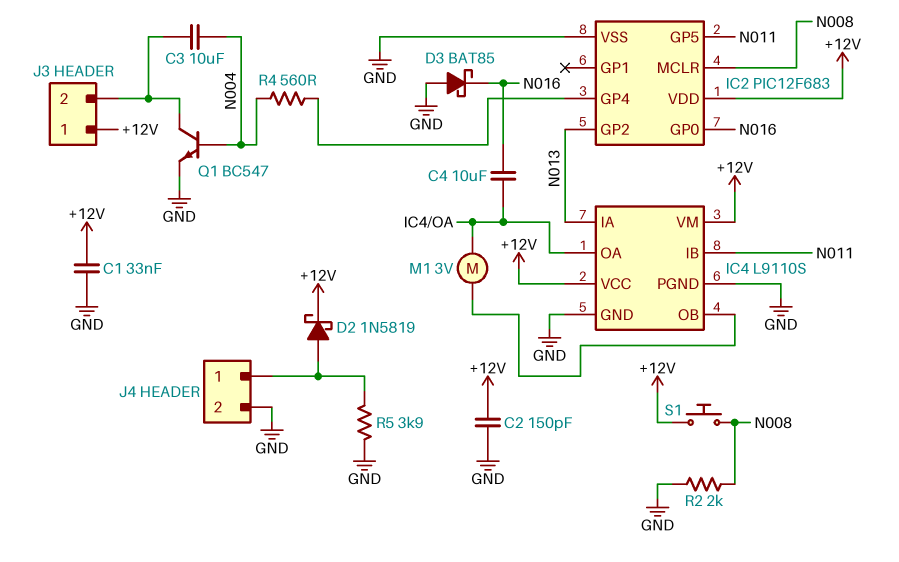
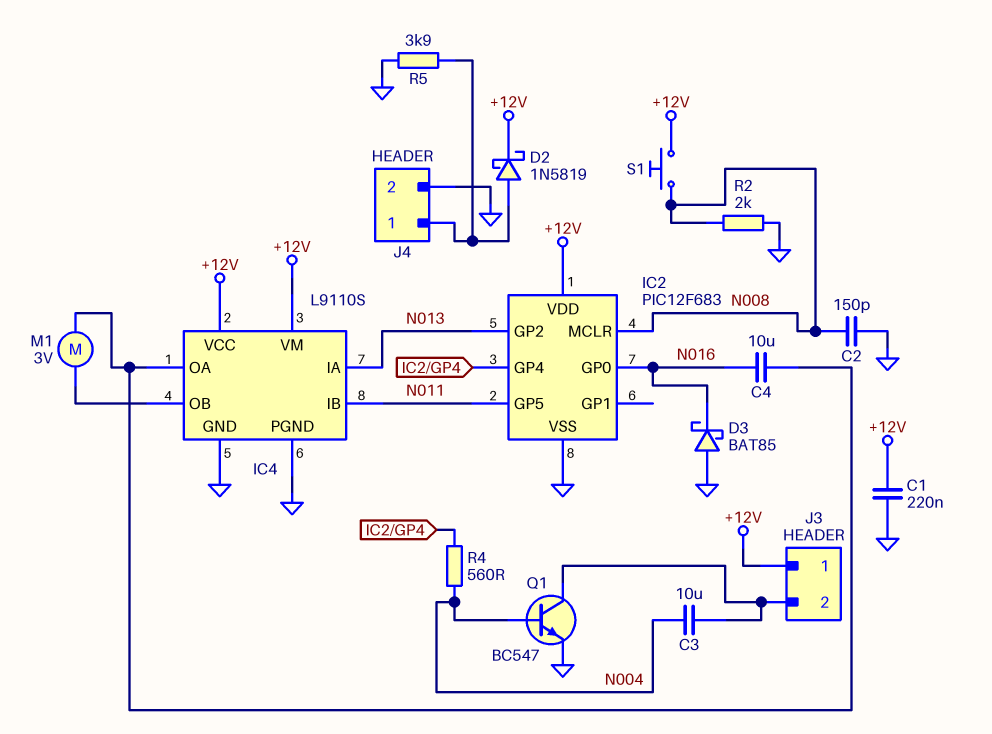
C1: 33nF (+12V, GND) -> 220nF (+12V, GND)
C2: 150pF (+12V, GND) -> 150pF (GND, N008)

